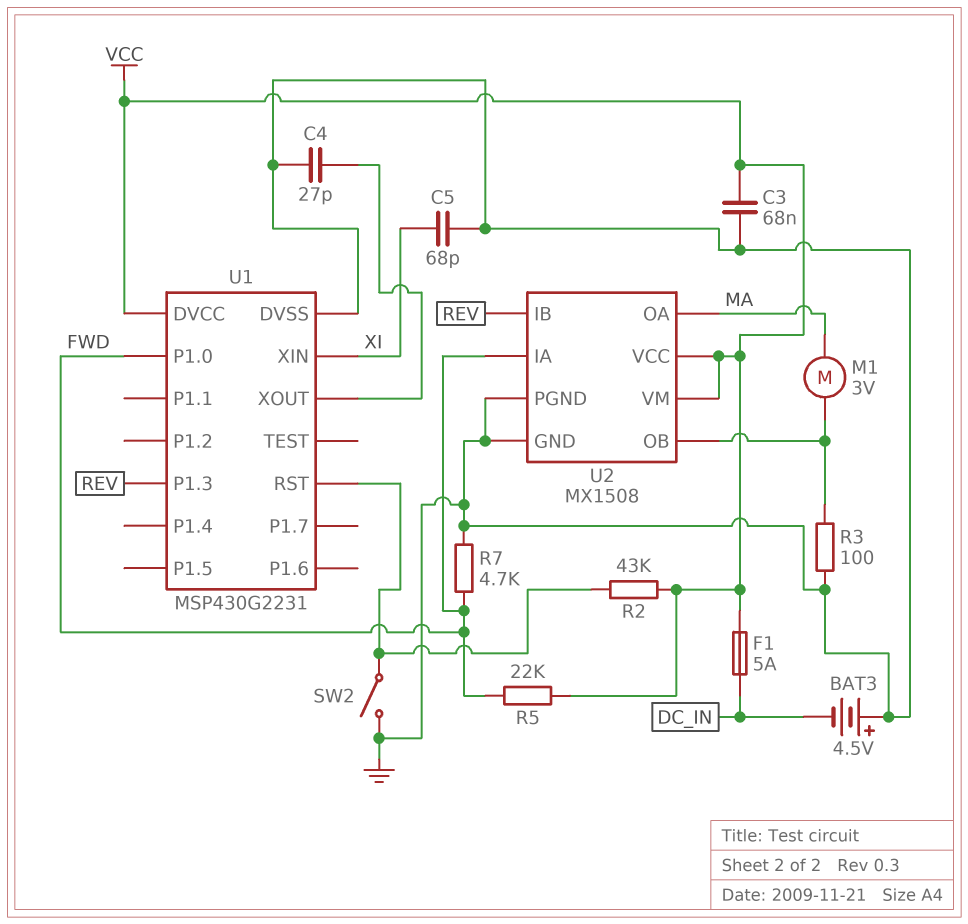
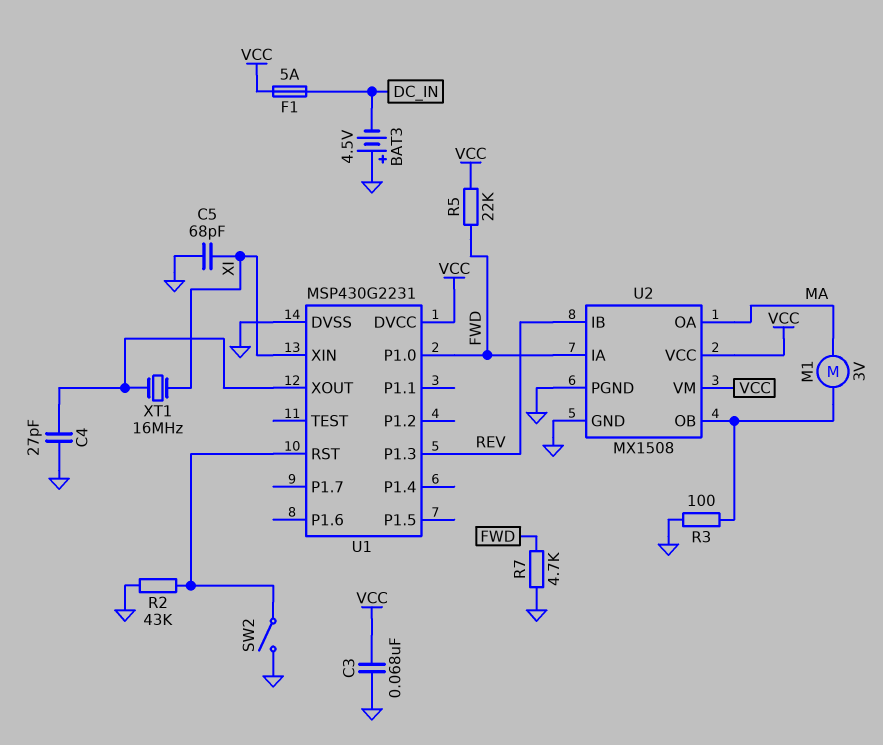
R2: 43k (U1/RST, VCC) -> 43k (GND, U1/RST)
XT1: none -> 16MHz (U1/XOUT, XI)

